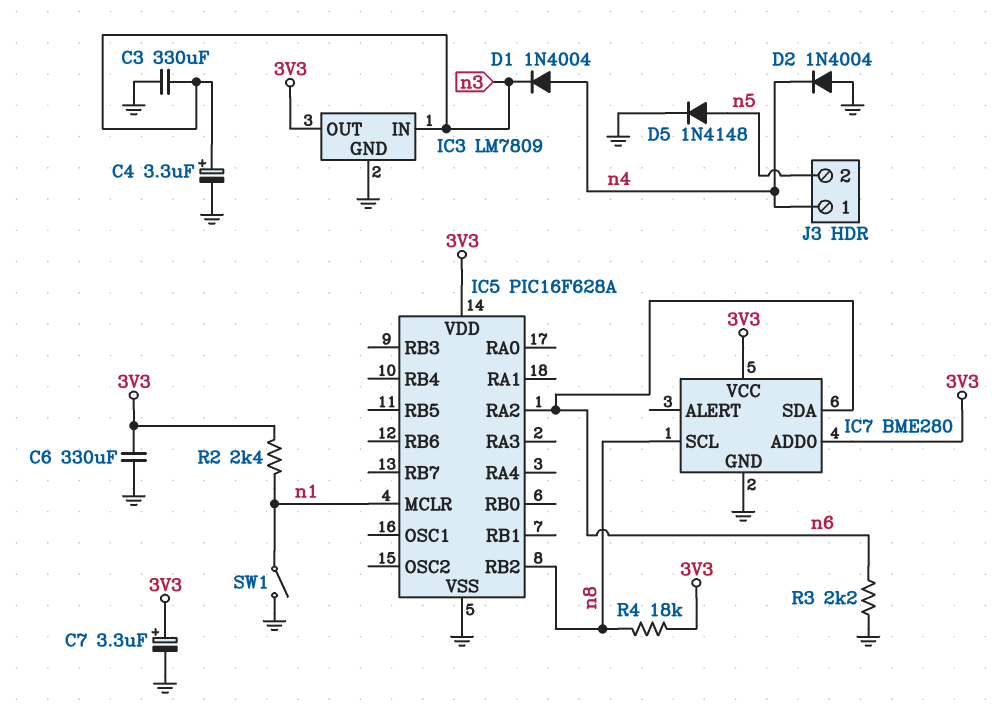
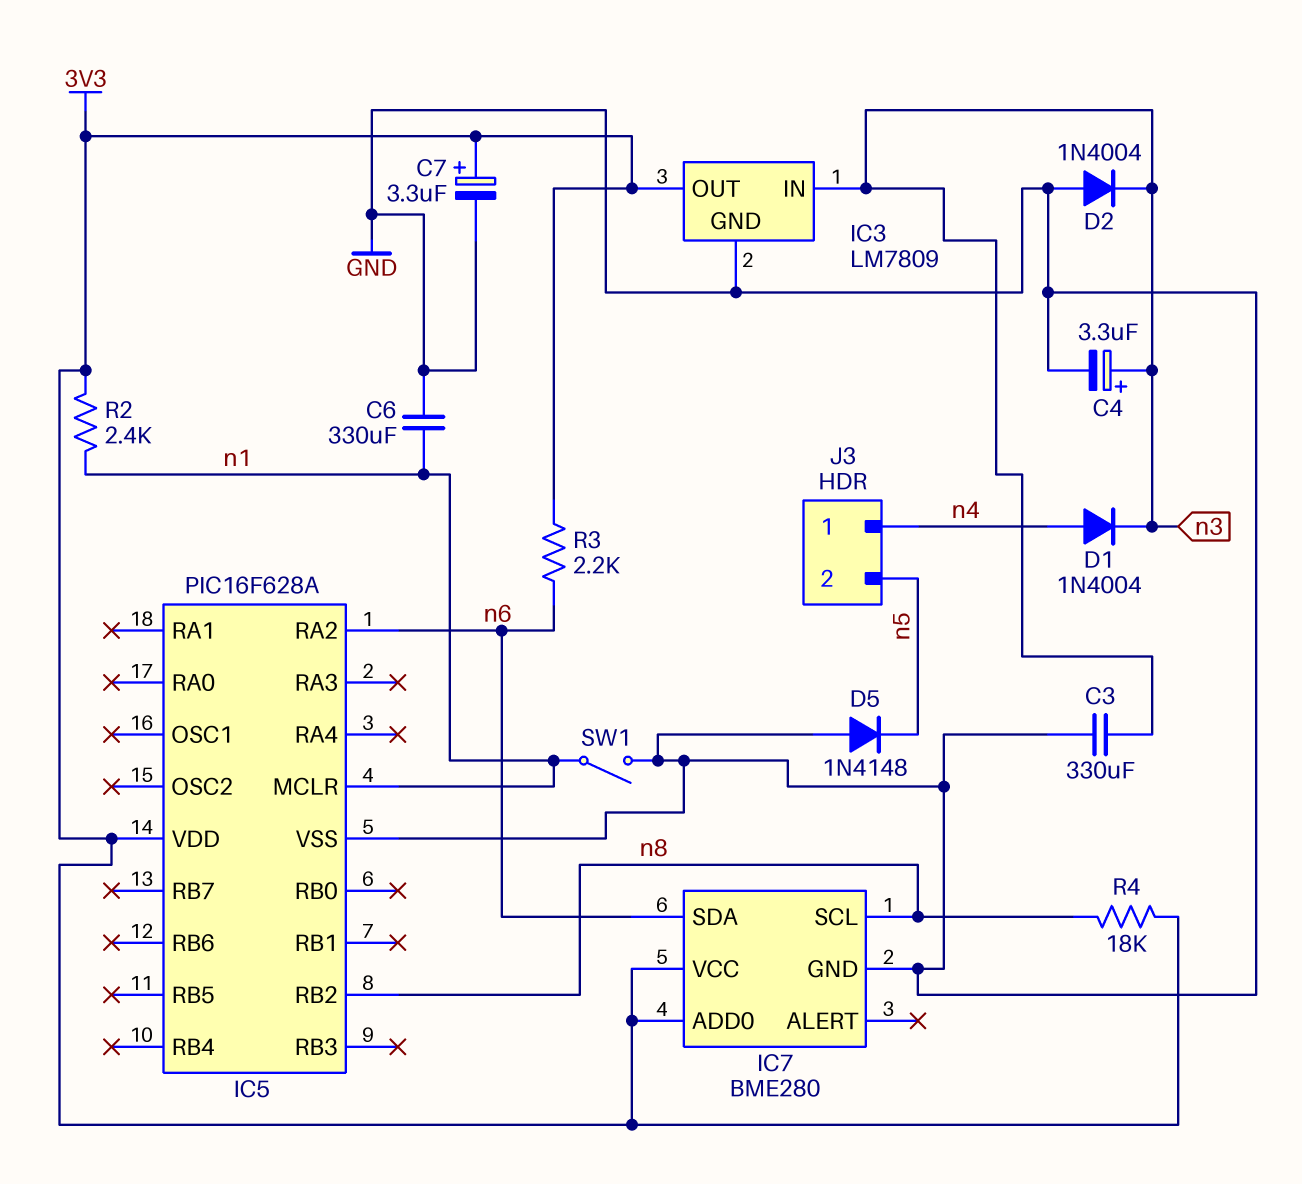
C6: 330uF (3V3, GND) -> 330uF (GND, n1)
D2: diode 1N4004 (A GND, K n4) -> diode 1N4004 (A GND, K n3)
D5: diode 1N4148 (A n5, K GND) -> diode 1N4148 (A GND, K n5)
R3: 2.2k (GND, n6) -> 2.2k (3V3, n6)

